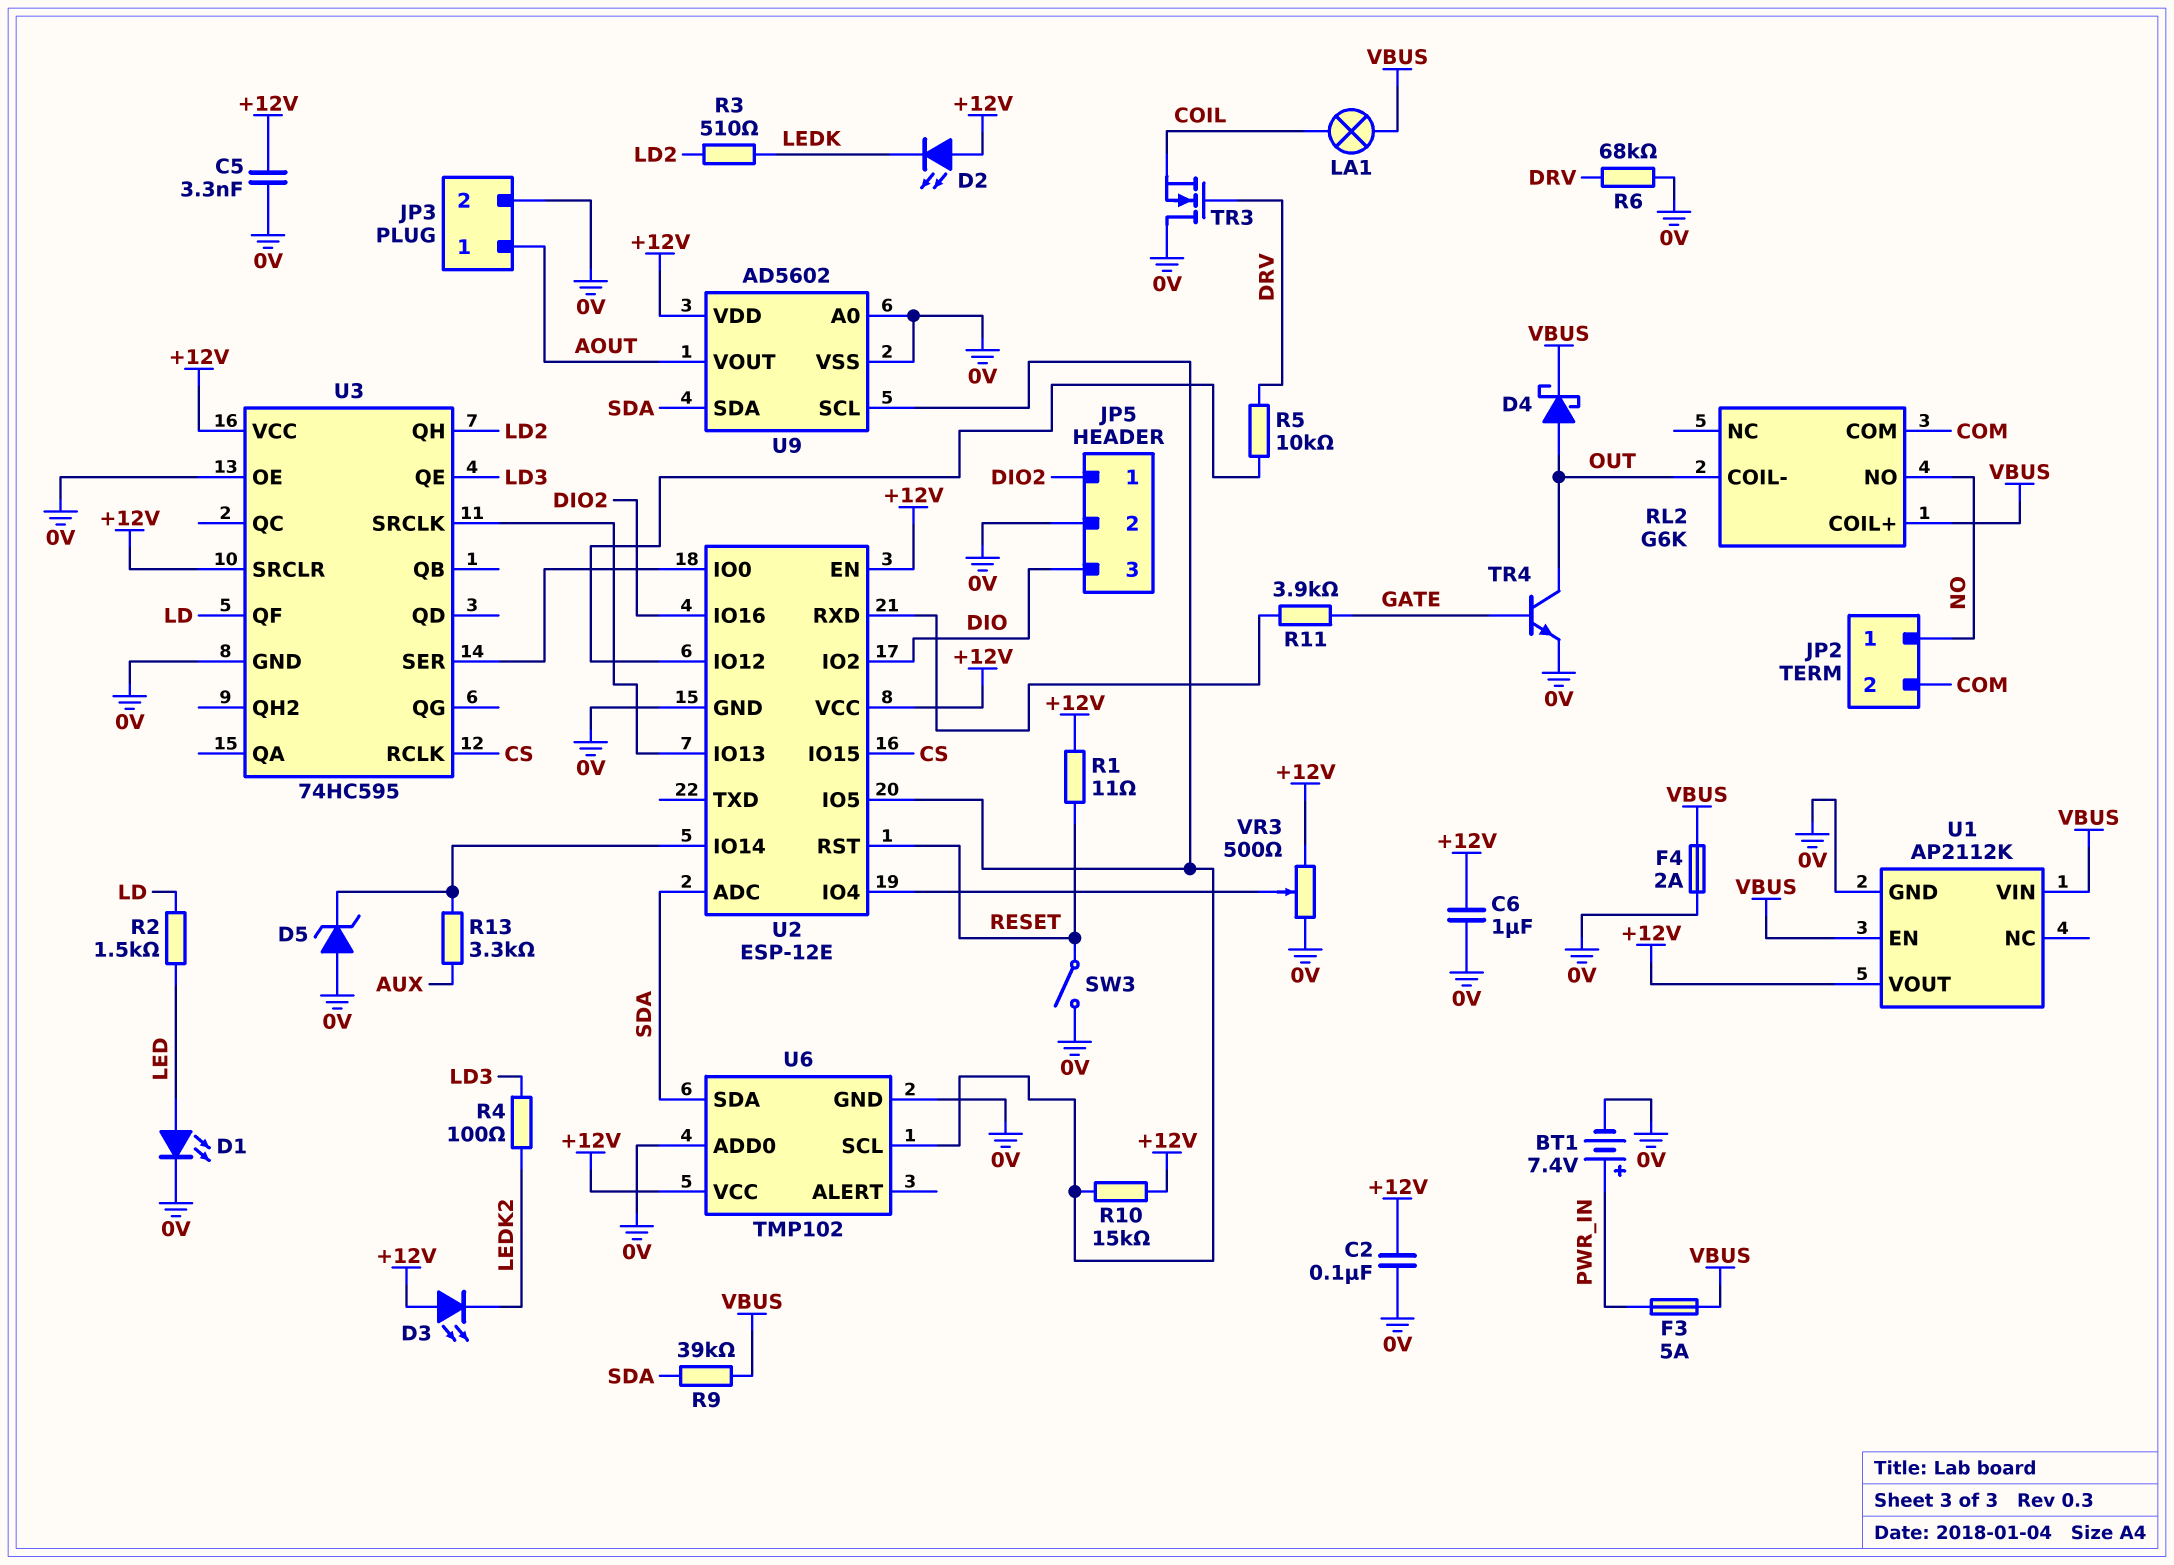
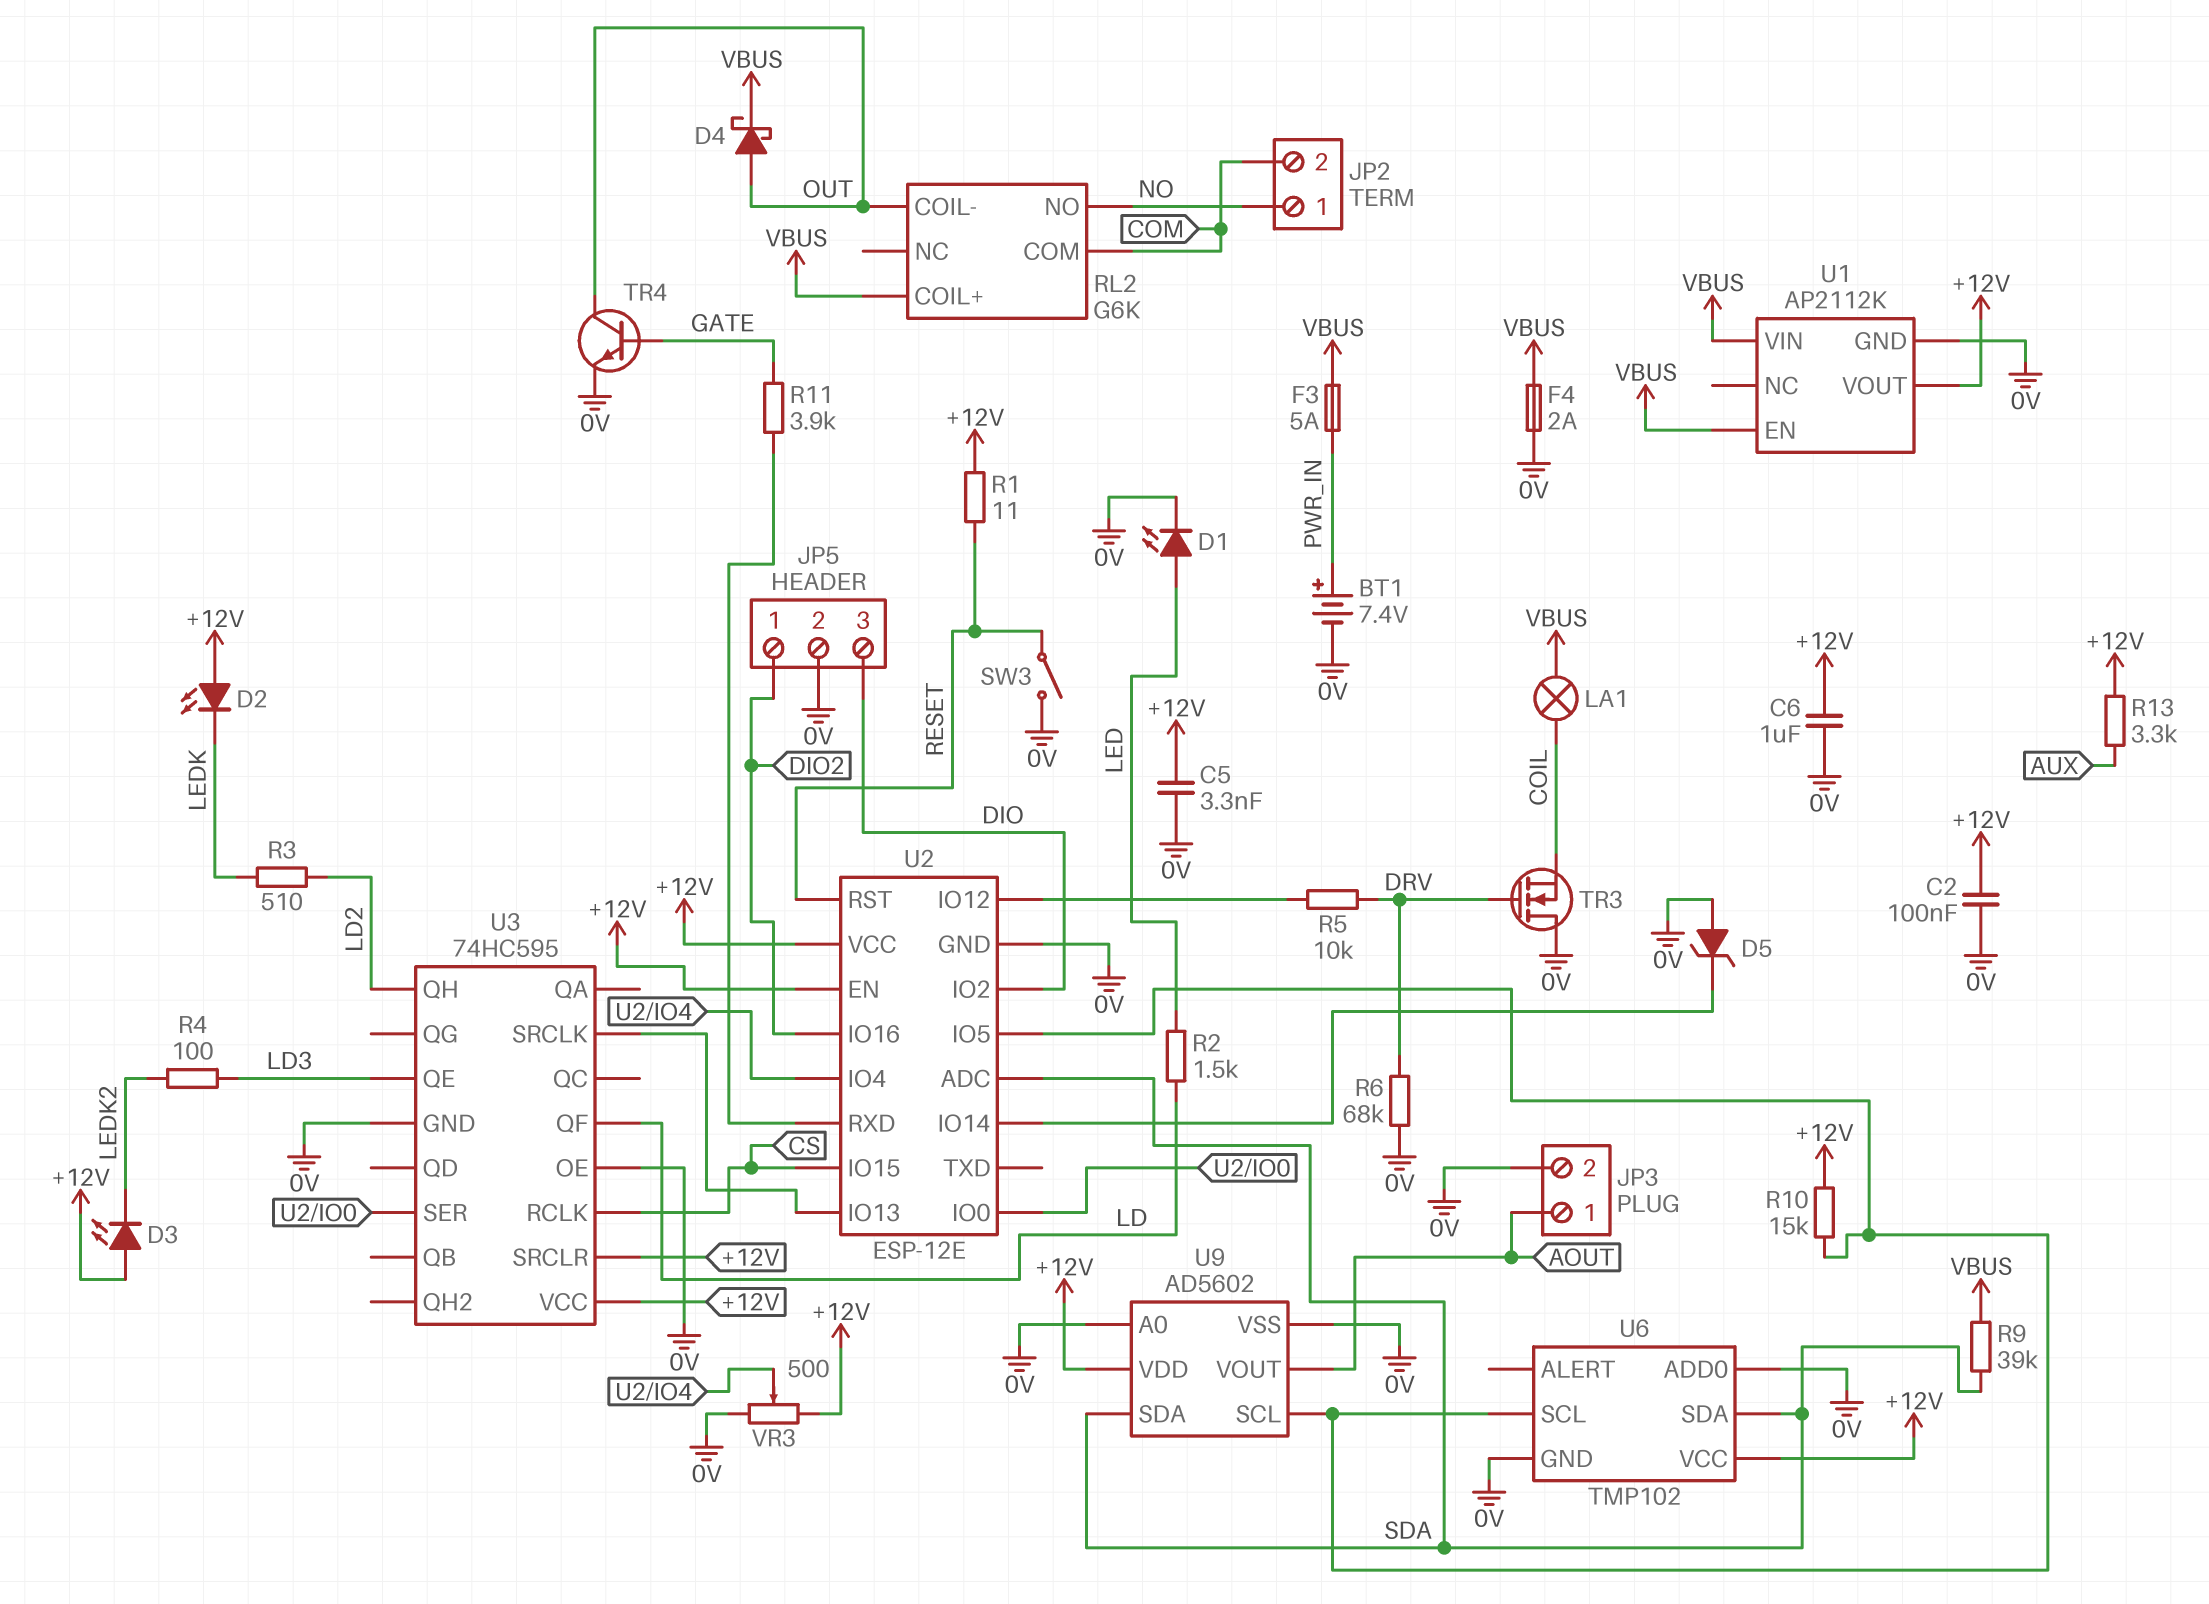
R13: 3.3k (AUX, U2/IO14) -> 3.3k (+12V, AUX)

